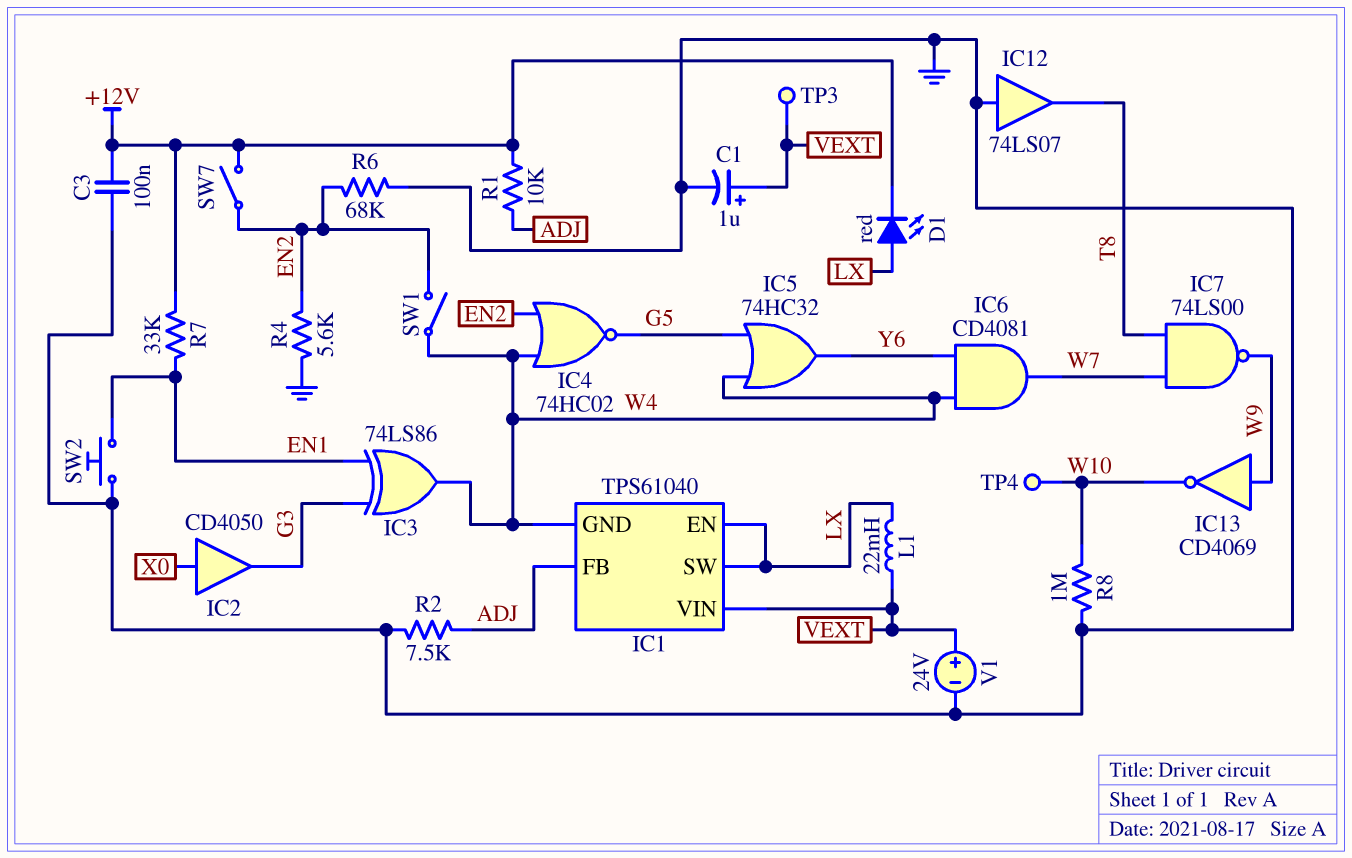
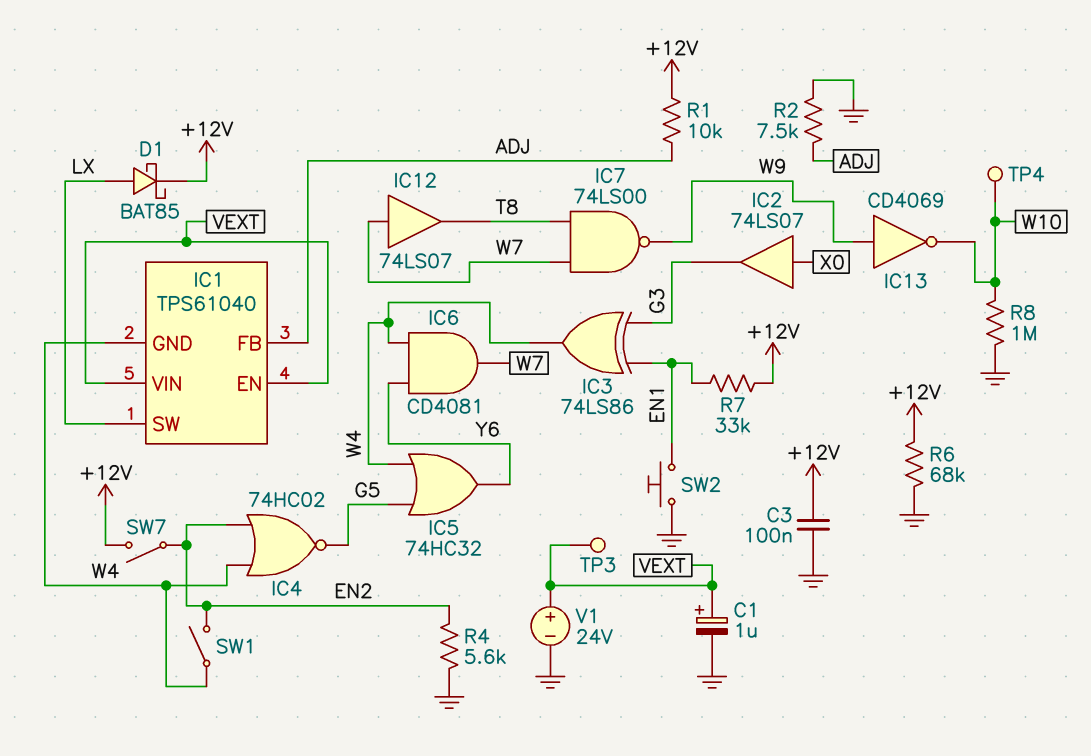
D1: LED red (A LX, K +12V) -> schottky BAT85 (A LX, K +12V)
IC1 pin EN: LX -> VEXT
IC2: buffer CD4050 (in X0, out G3) -> buffer 74LS07 (in X0, out G3)
IC12: buffer 74LS07 (in GND, out T8) -> buffer 74LS07 (in W7, out T8)
L1: 22mH (LX, VEXT) -> none
R6: 68k (EN2, GND) -> 68k (+12V, GND)

